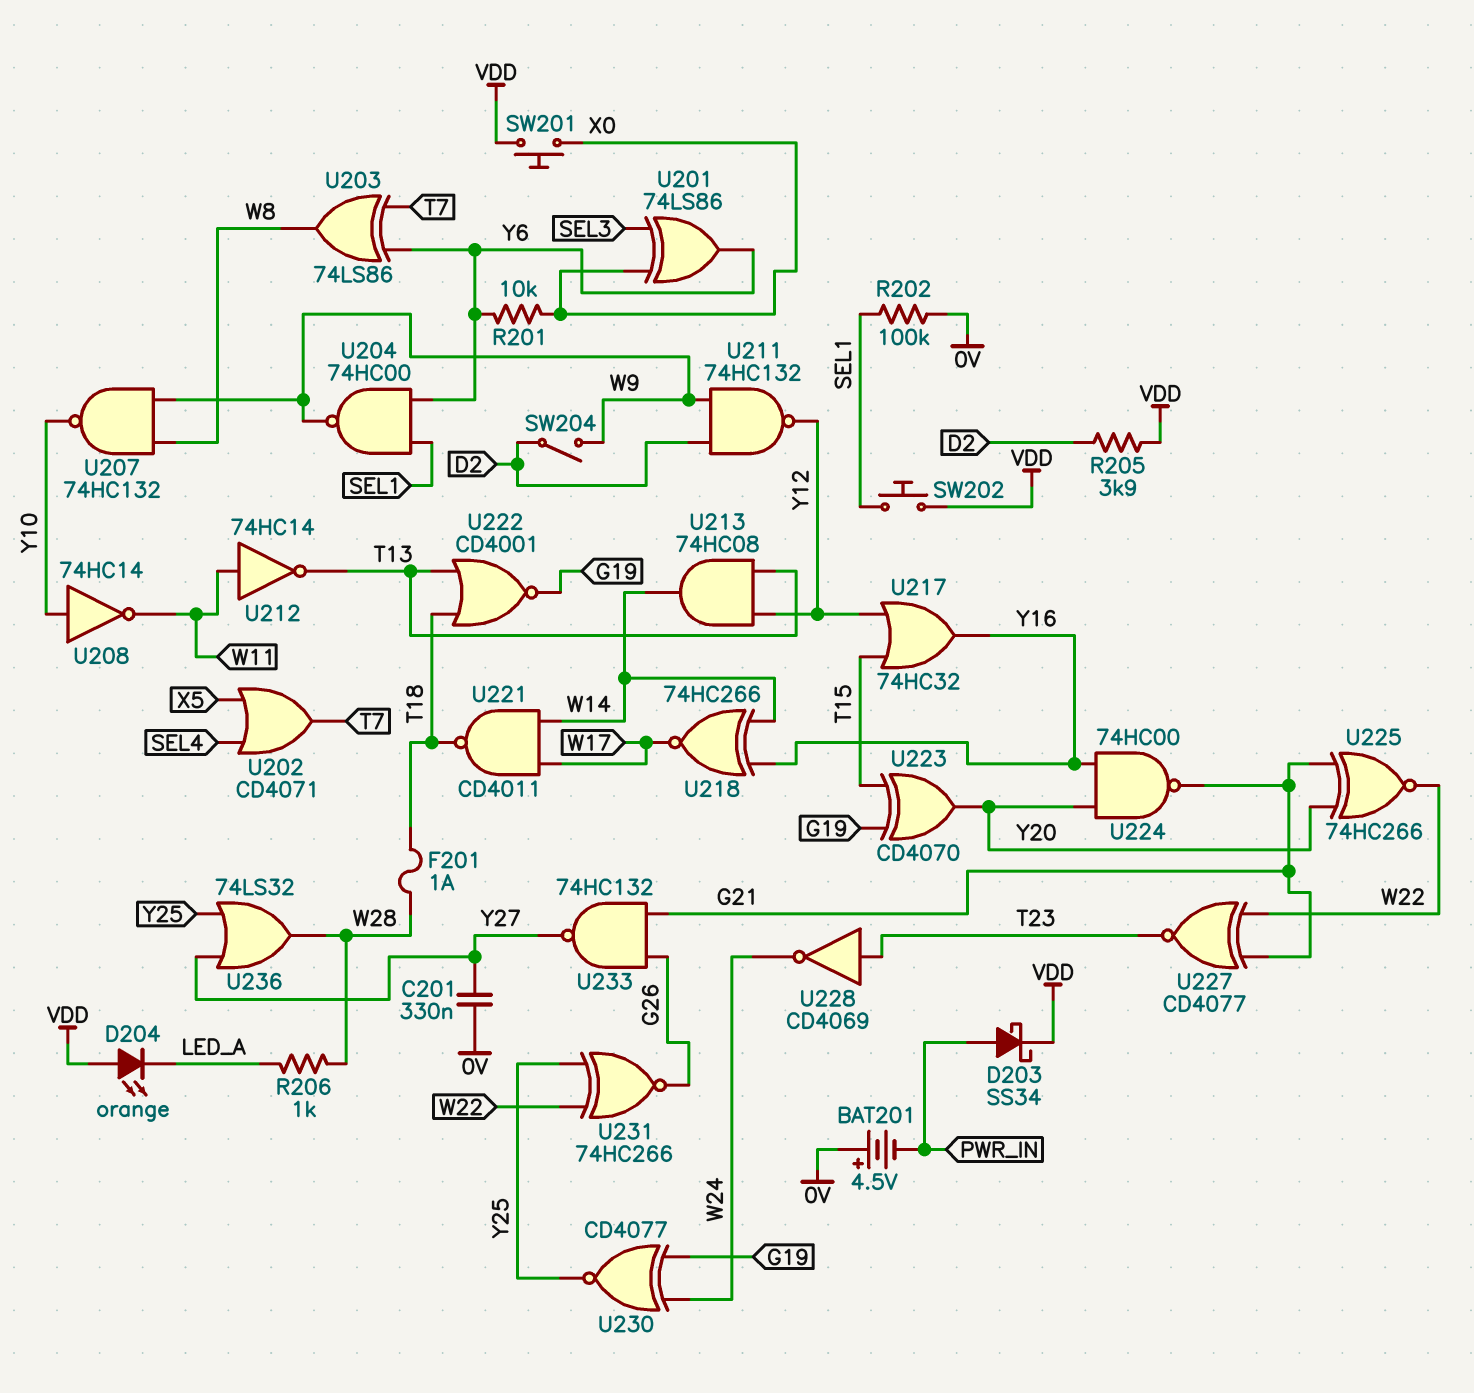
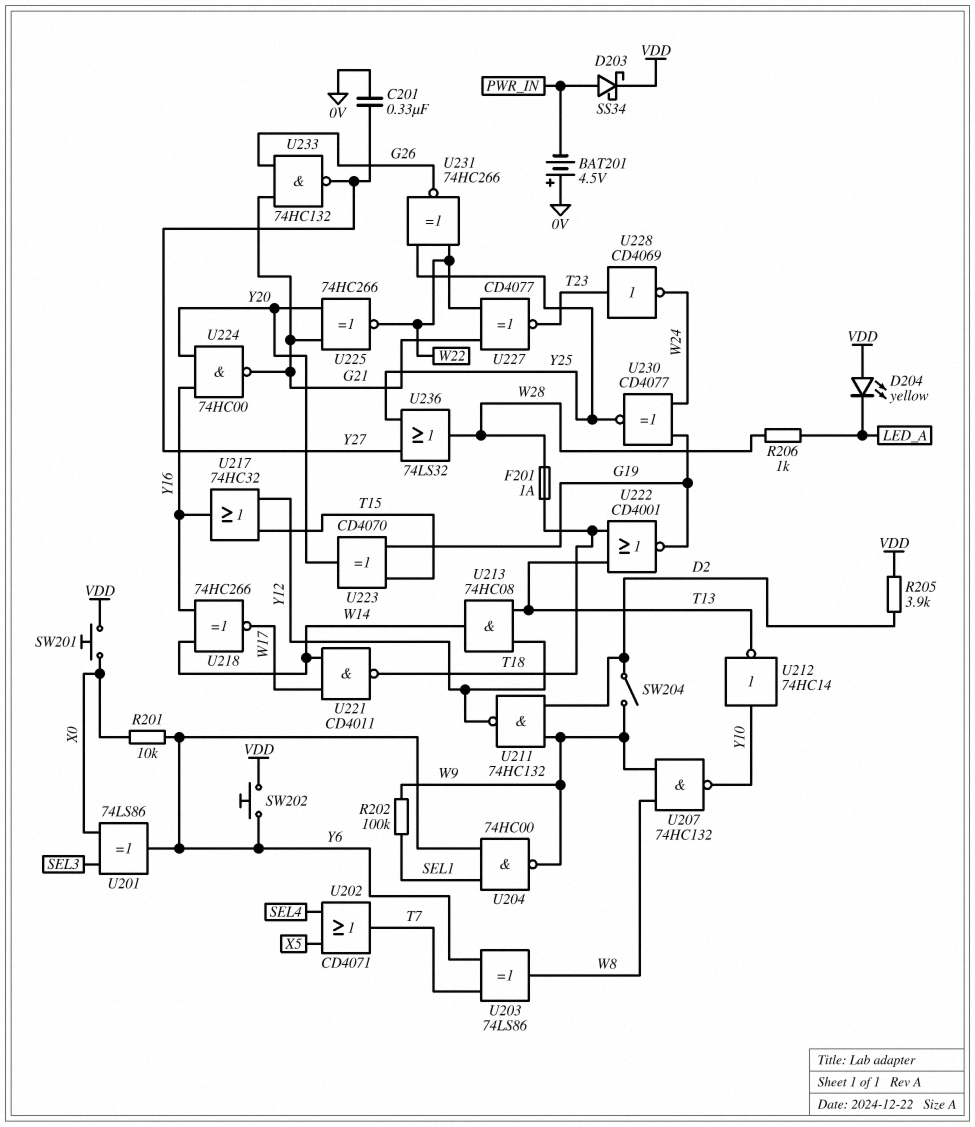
D204: LED orange (A VDD, K LED_A) -> LED yellow (A VDD, K LED_A)
R202: 100k (0V, SEL1) -> 100k (SEL1, W9)
SW202: button (SEL1, VDD) -> button (VDD, Y6)
U208: NOT 74HC14 (in Y10, out W11) -> none
U212: NOT 74HC14 (in W11, out T13) -> NOT 74HC14 (in Y10, out T13)

